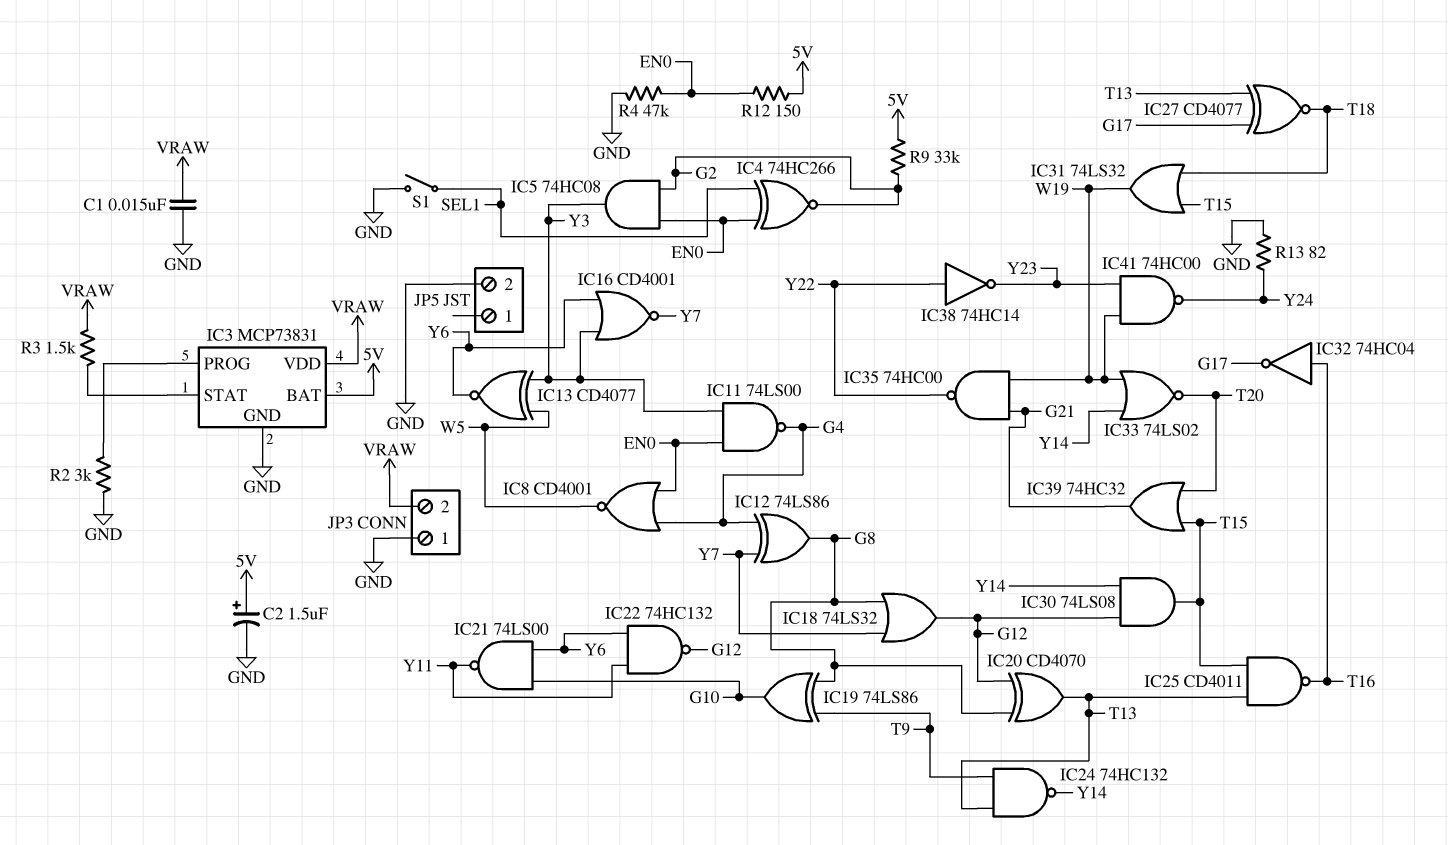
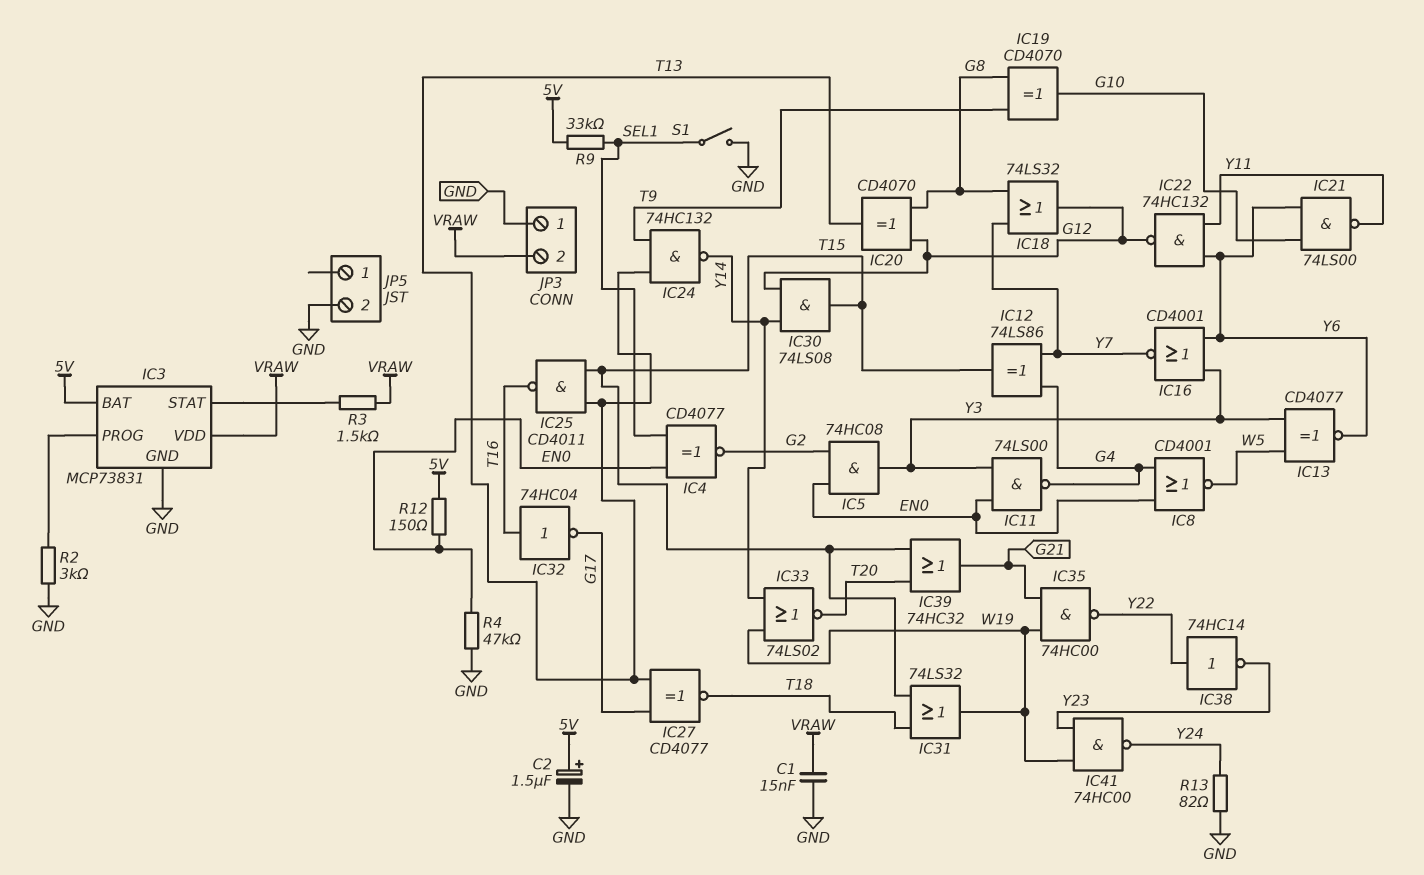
IC4: XNOR 74HC266 (in EN0, in SEL1, out G2) -> XNOR CD4077 (in EN0, in SEL1, out G2)
IC12: XOR 74LS86 (in G4, in Y7, out G8) -> XOR 74LS86 (in G4, in Y7, out T15)
IC19: XOR 74LS86 (in G8, in T9, out G10) -> XOR CD4070 (in G8, in T9, out G10)
R9: 33k (5V, G2) -> 33k (5V, SEL1)

